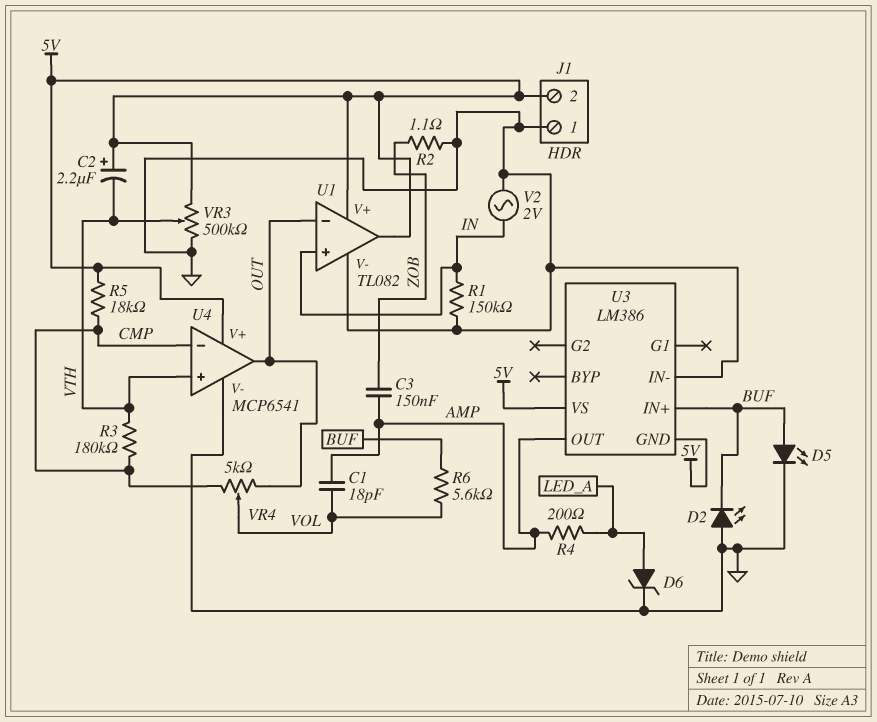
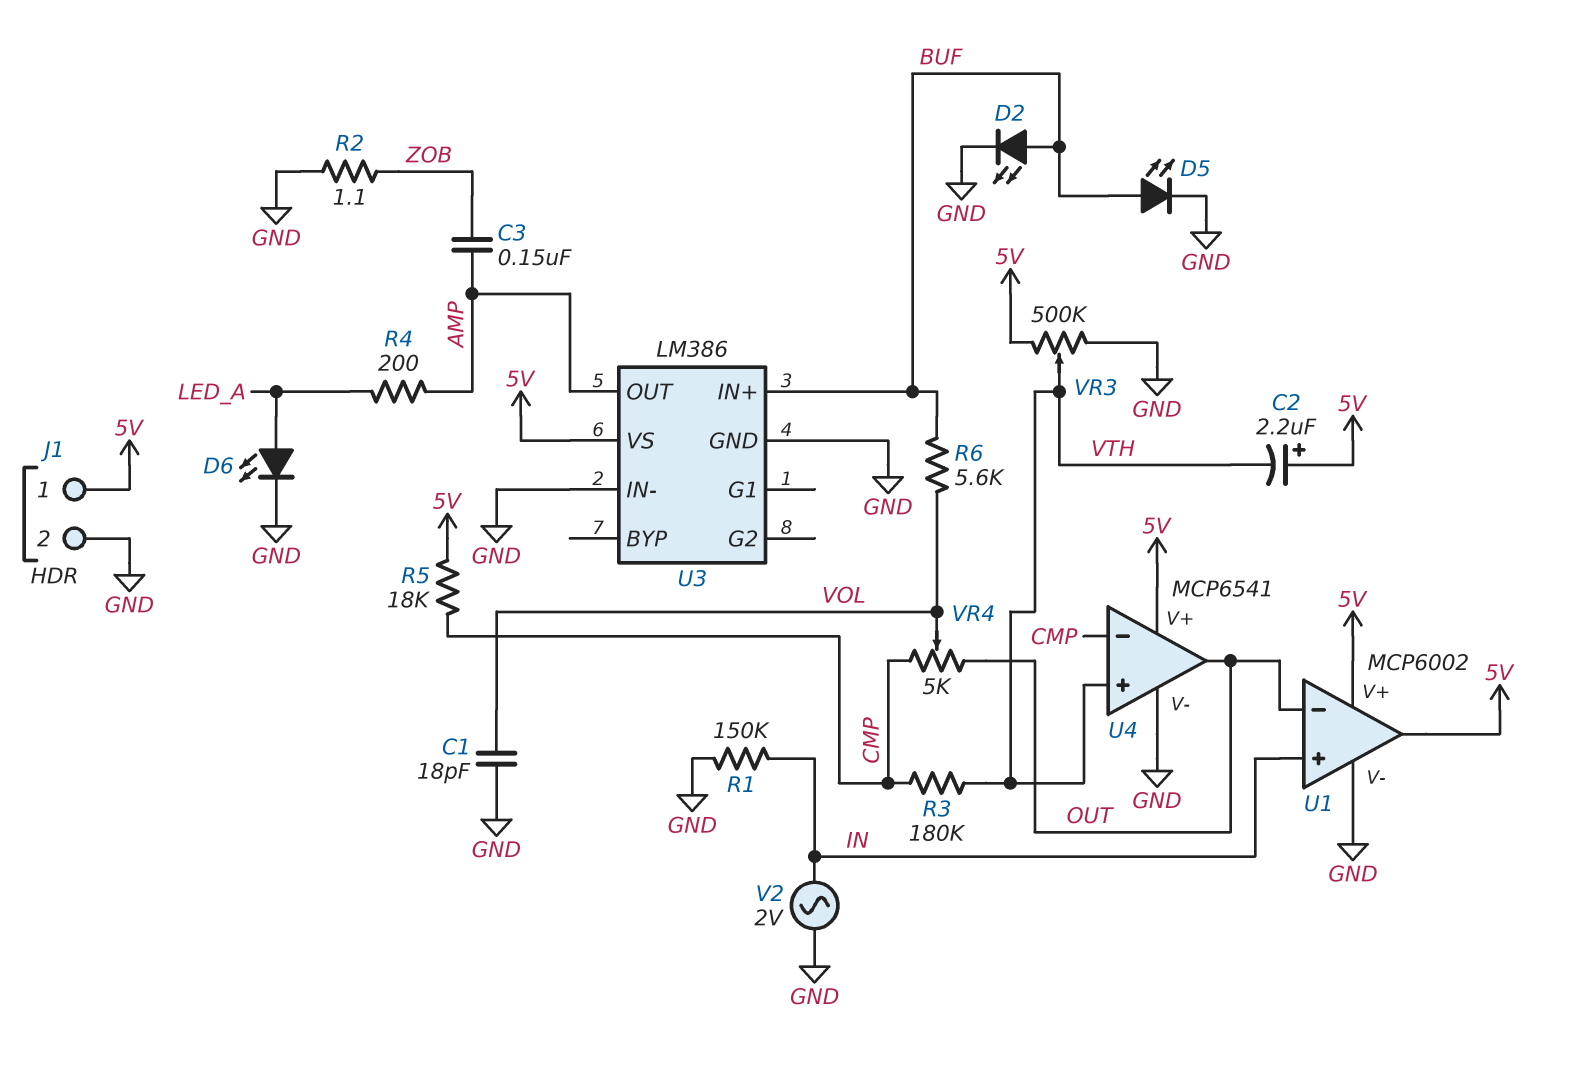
C1: 18pF (AMP, VOL) -> 18pF (GND, VOL)
D2: LED (A GND, K BUF) -> LED (A BUF, K GND)
D6: zener (A LED_A, K GND) -> LED (A LED_A, K GND)
J1 pin 1: GND -> 5V
J1 pin 2: 5V -> GND
U1: TL082 -> MCP6002
U3 pin GND: 5V -> GND

